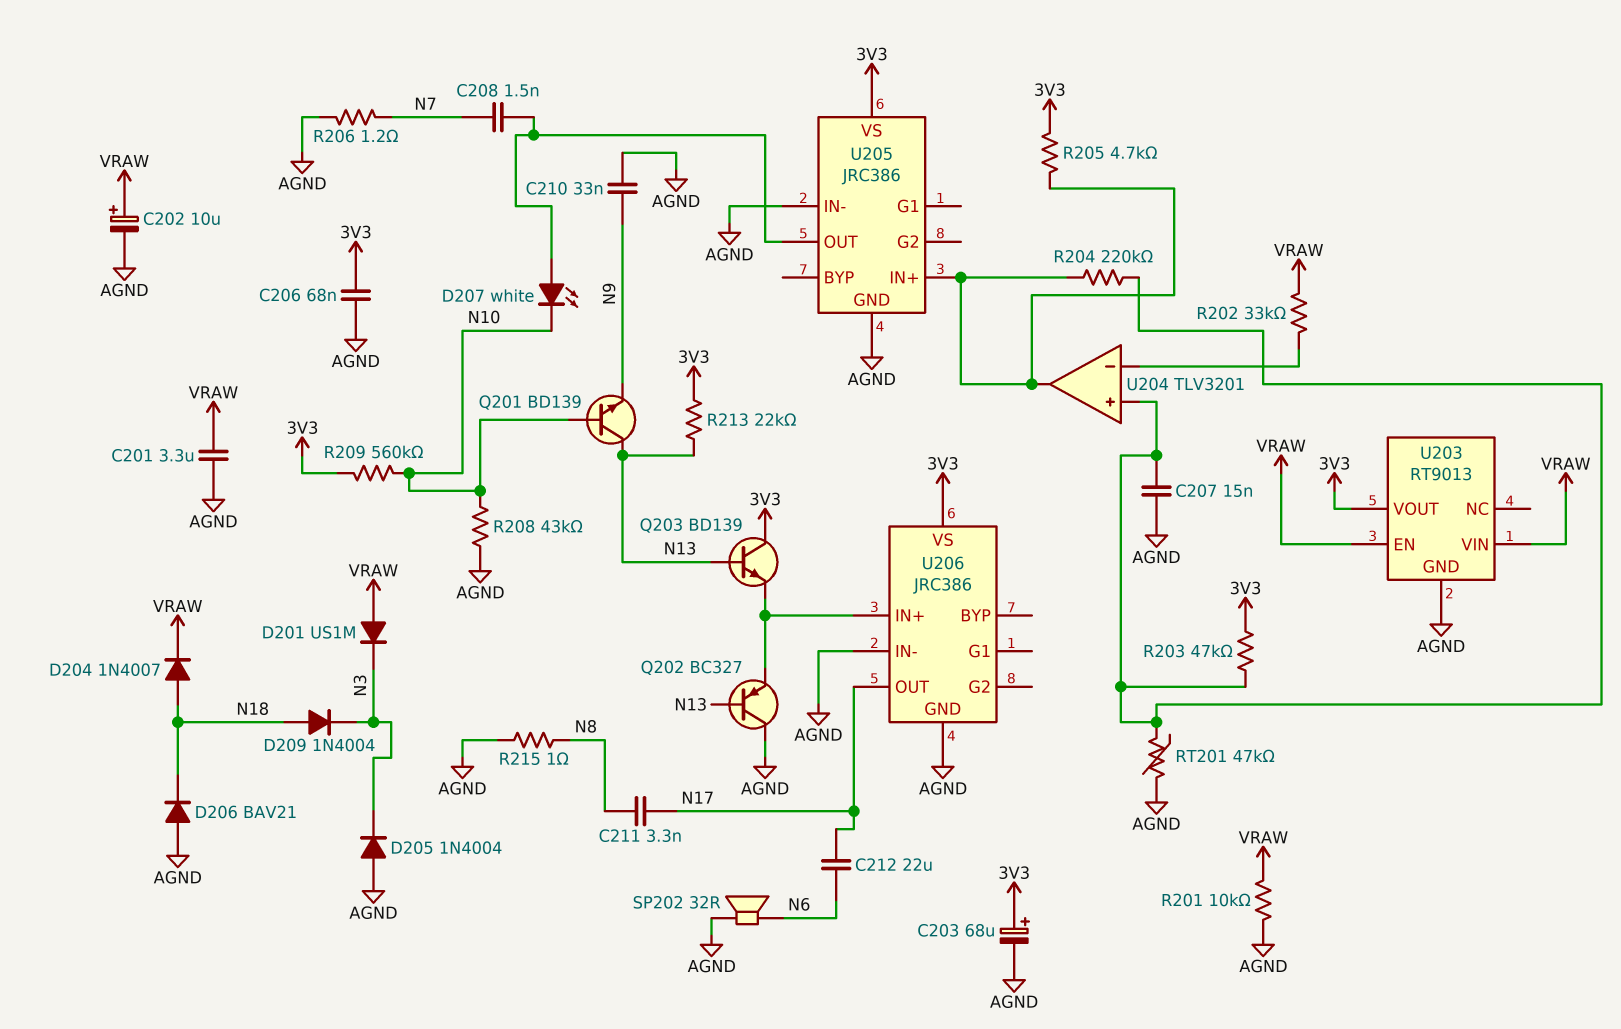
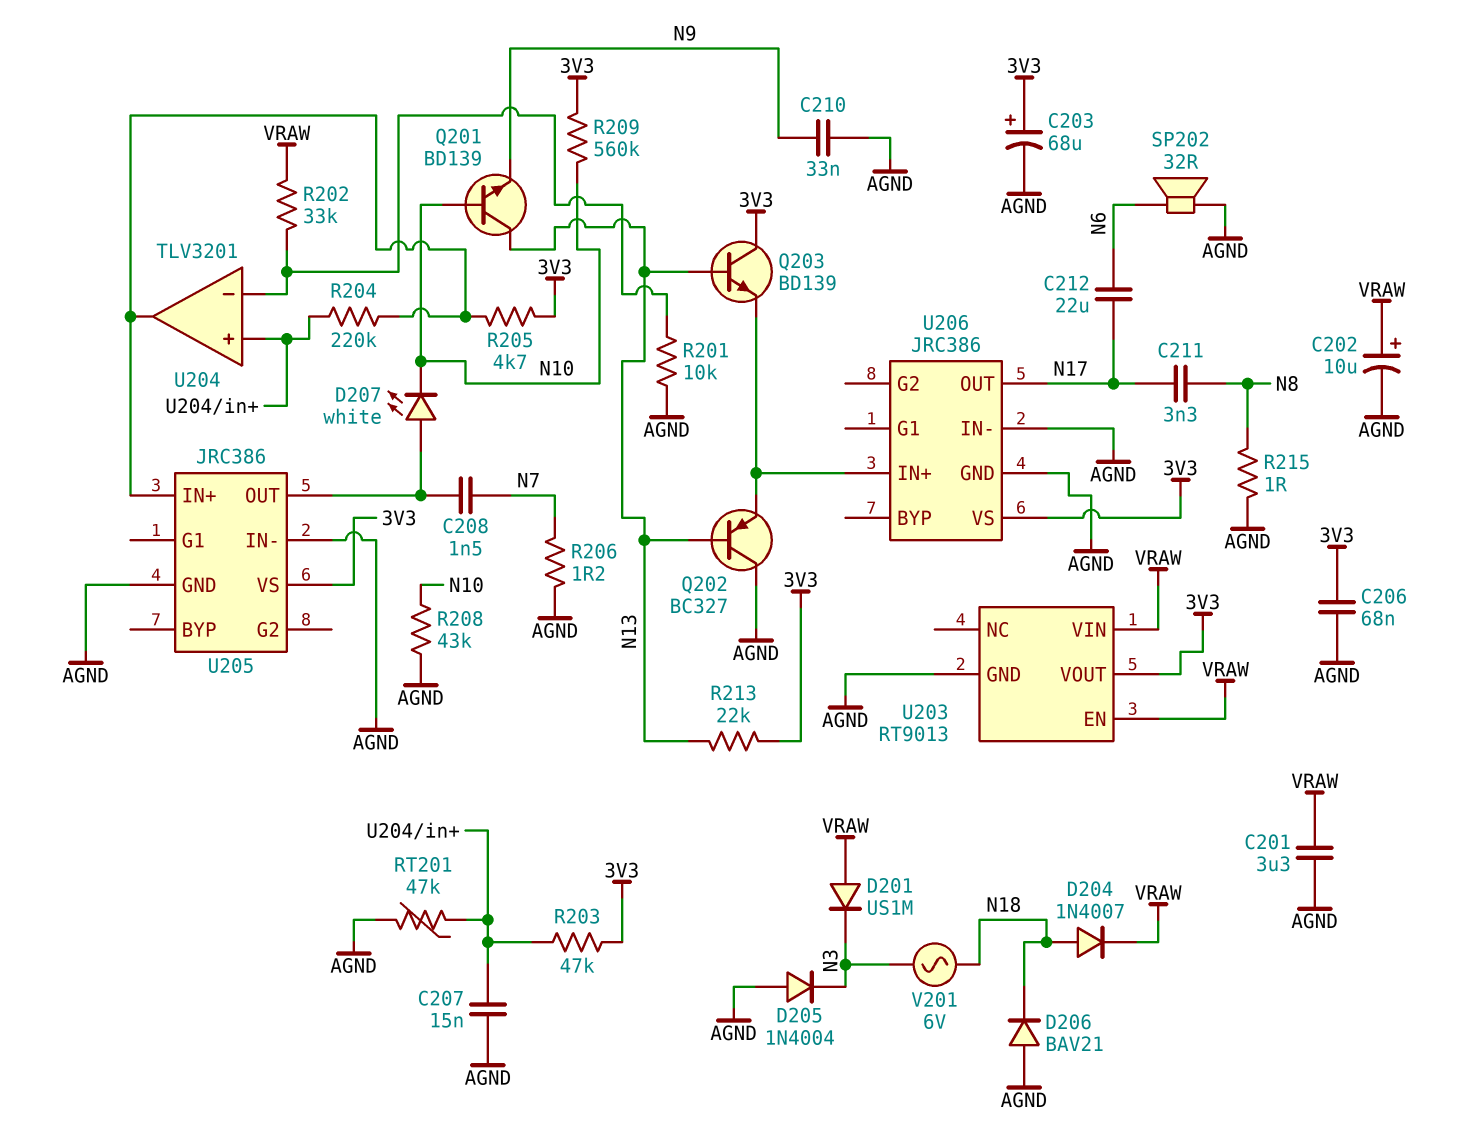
D209: diode 1N4004 (A N18, K N3) -> none
R201: 10k (AGND, VRAW) -> 10k (AGND, U204/in-)
V201: none -> AC 6V (N3, N18)

